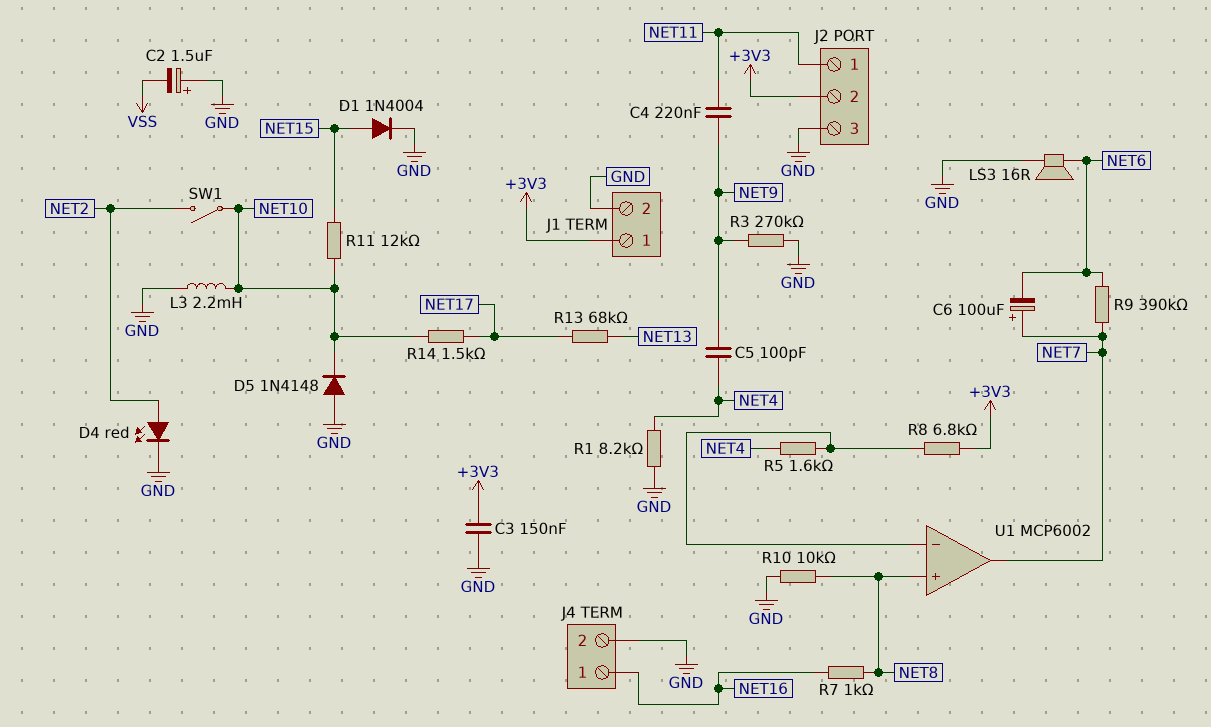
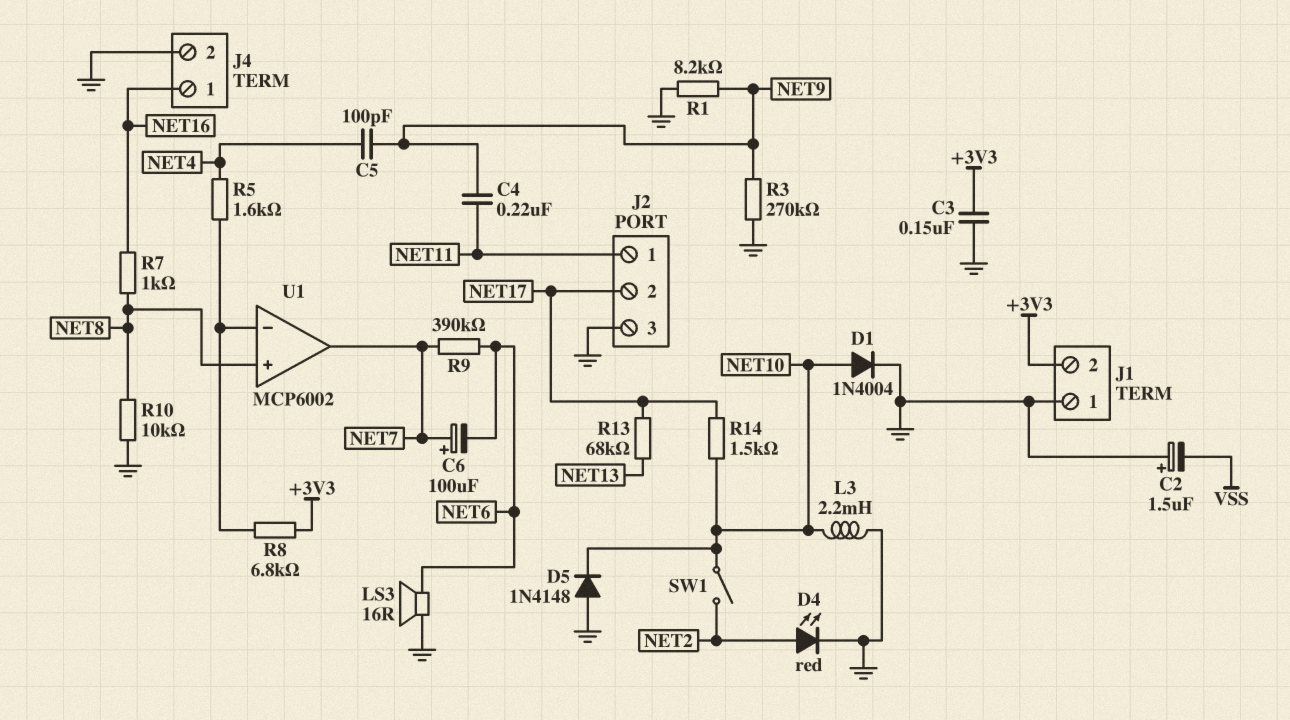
D1: diode 1N4004 (A NET15, K GND) -> diode 1N4004 (A NET10, K GND)
J1 pin 1: +3V3 -> GND
J1 pin 2: GND -> +3V3
J2 pin 2: +3V3 -> NET17
R1: 8.2k (GND, NET4) -> 8.2k (GND, NET9)
R11: 12k (NET10, NET15) -> none

